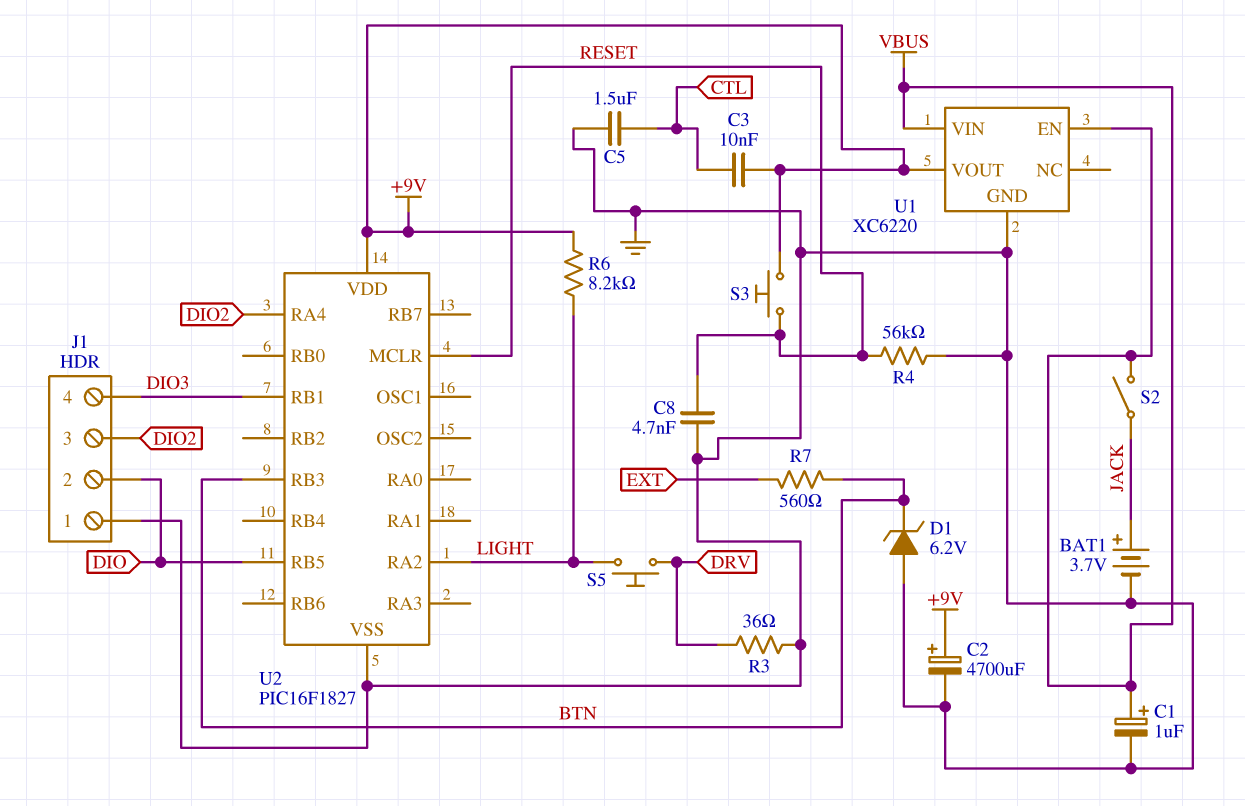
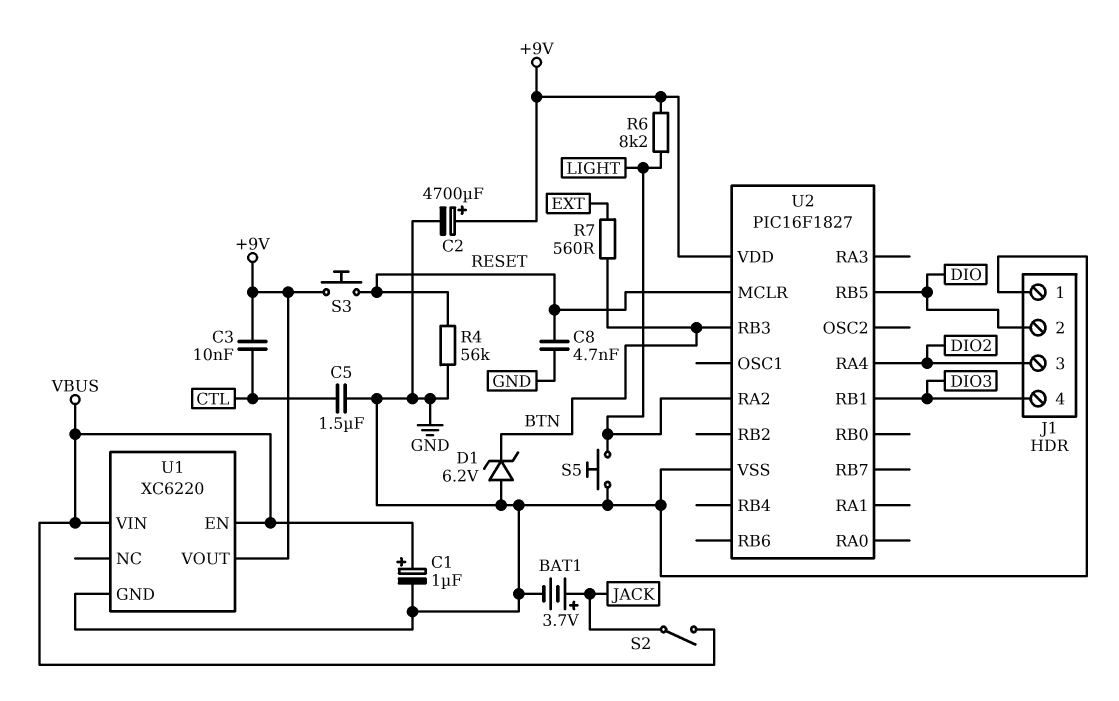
R3: 36 (DRV, GND) -> none
S5: button (DRV, LIGHT) -> button (GND, LIGHT)

